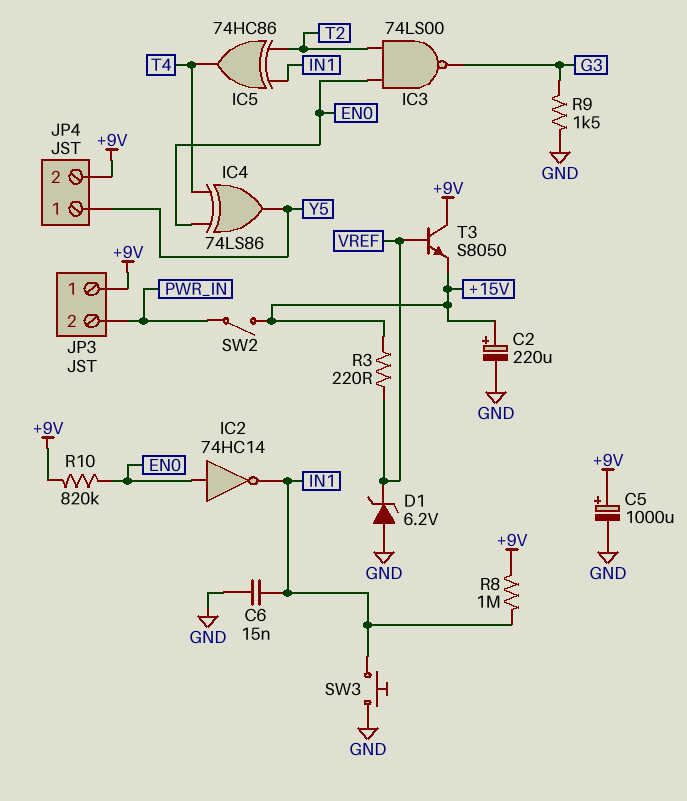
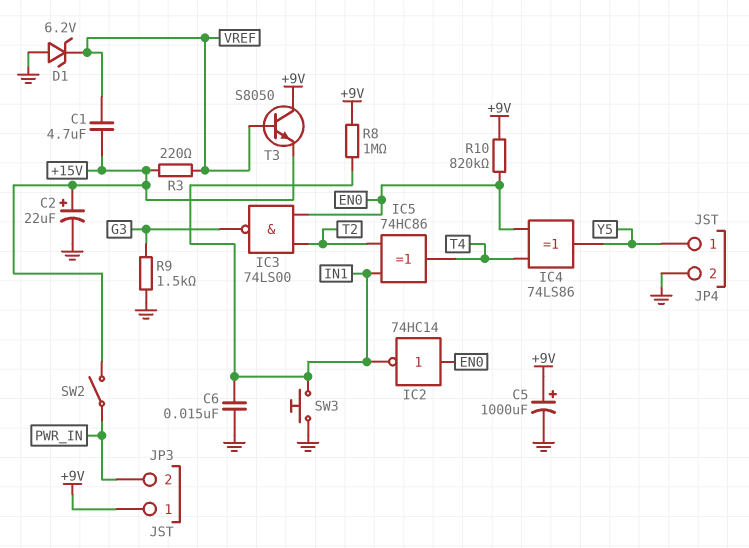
C1: none -> 4.7uF (+15V, VREF)
C2: 220uF (plus +15V, minus GND) -> 22uF (plus +15V, minus GND)
JP4 pin 2: +9V -> GND

